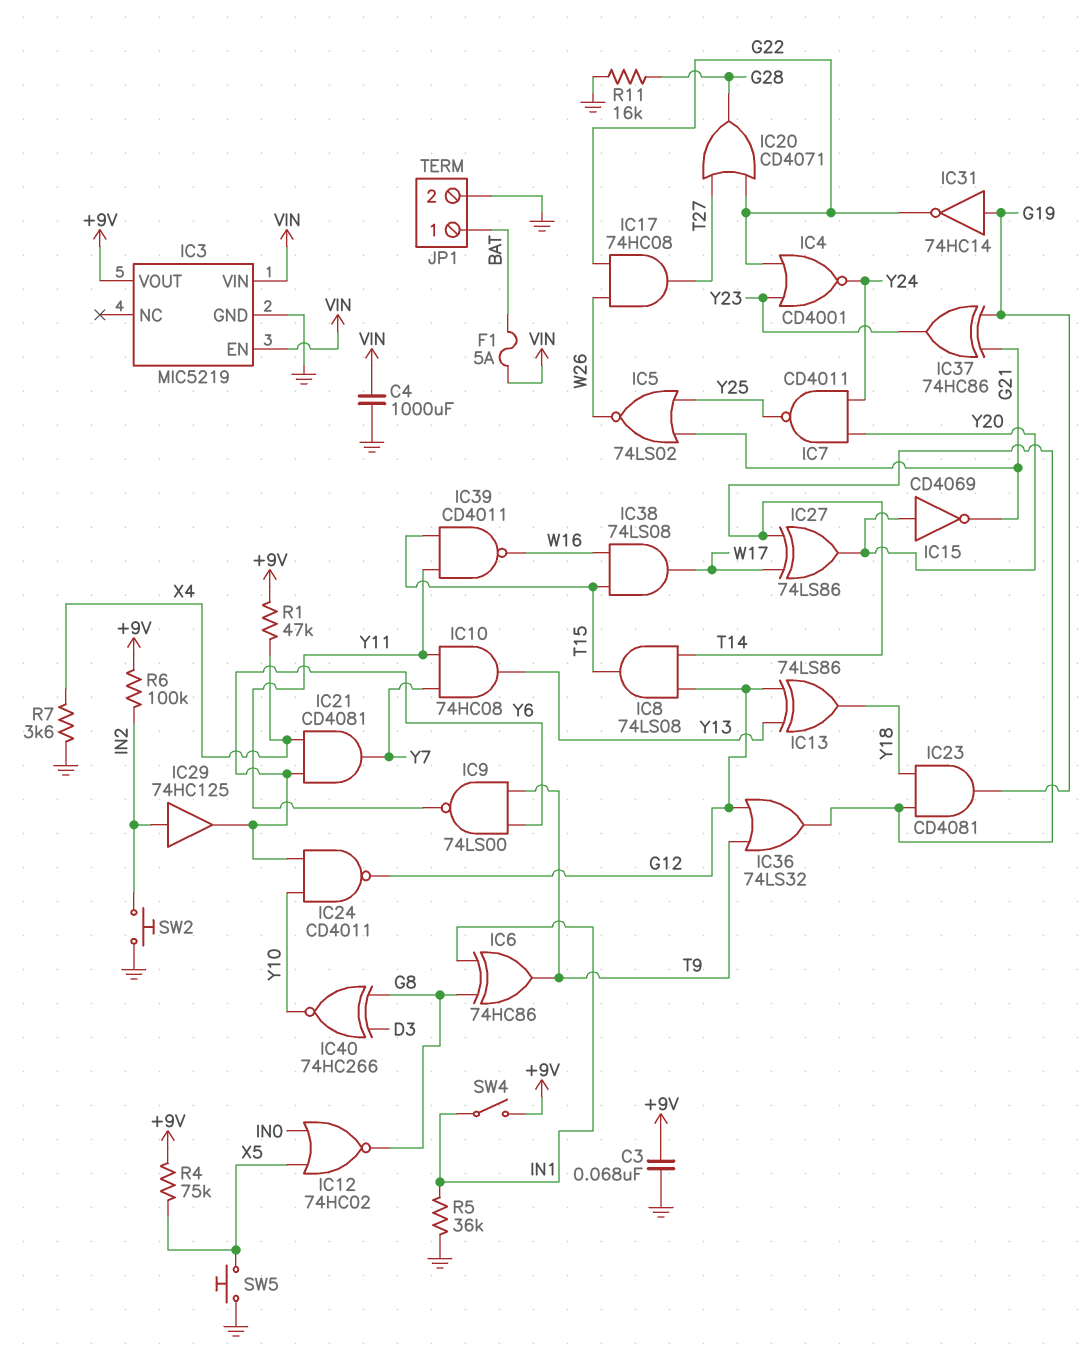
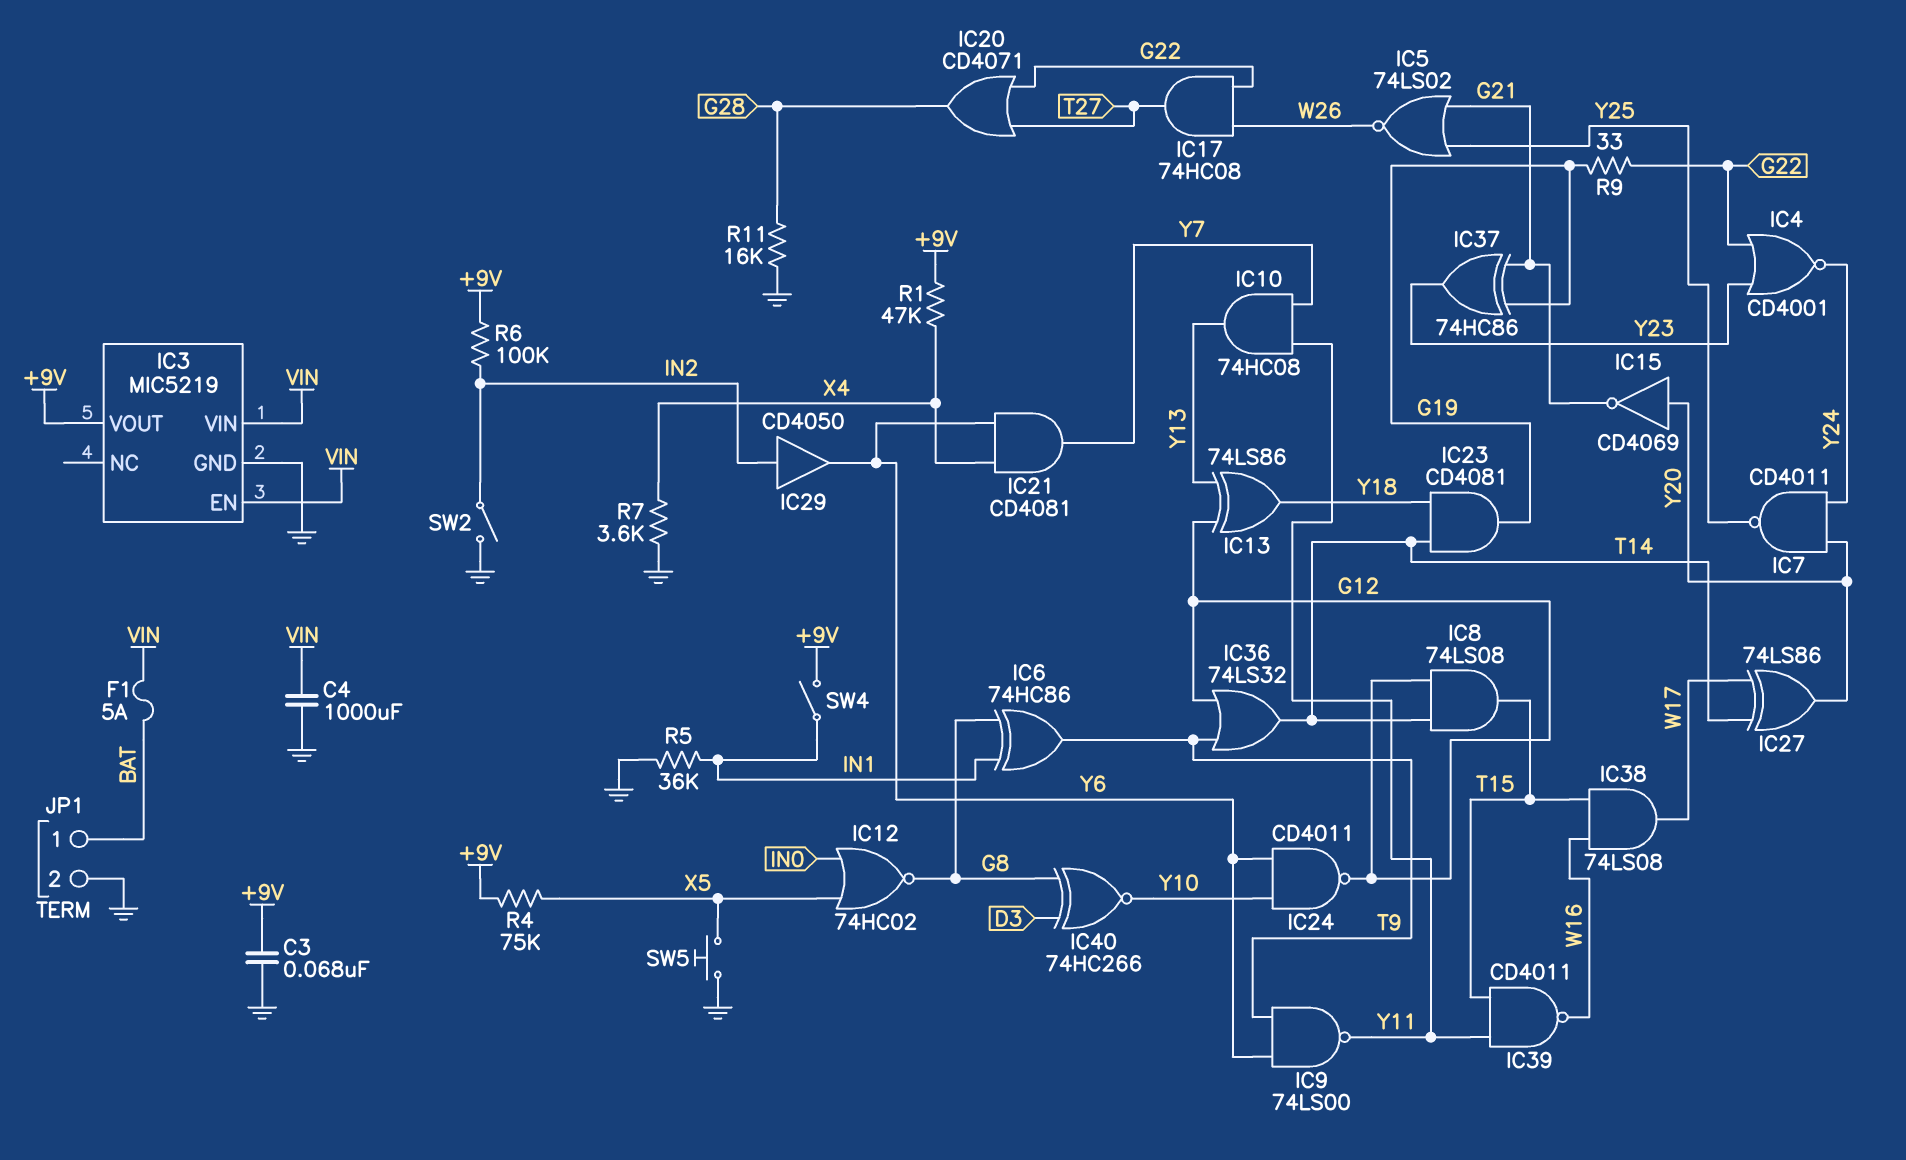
IC29: buffer 74HC125 (in IN2, out Y6) -> buffer CD4050 (in IN2, out Y6)
IC31: NOT 74HC14 (in G19, out G22) -> none
R9: none -> 33 (G19, G22)
SW2: button (GND, IN2) -> switch (GND, IN2)

